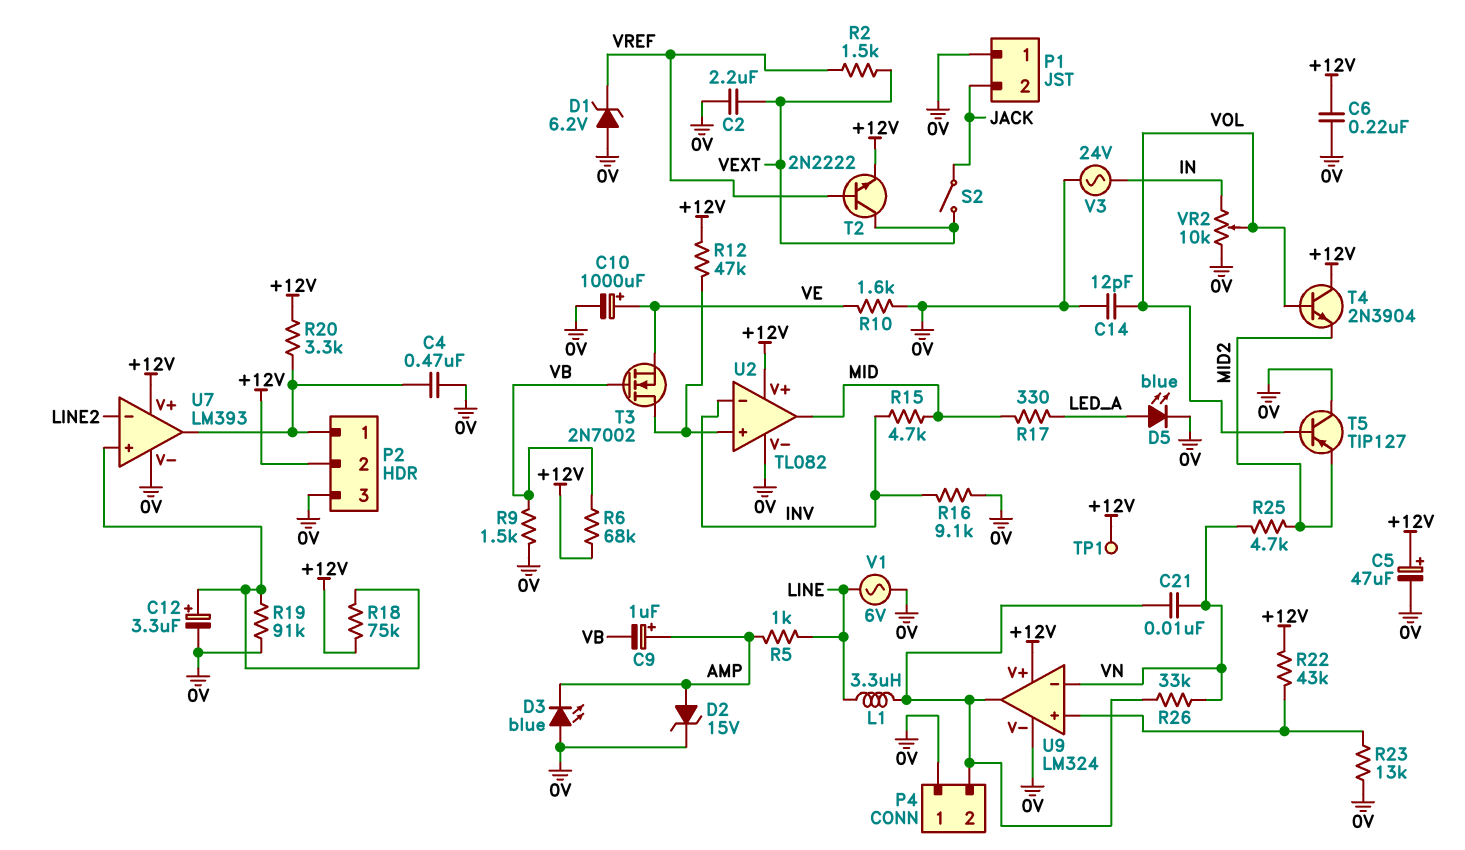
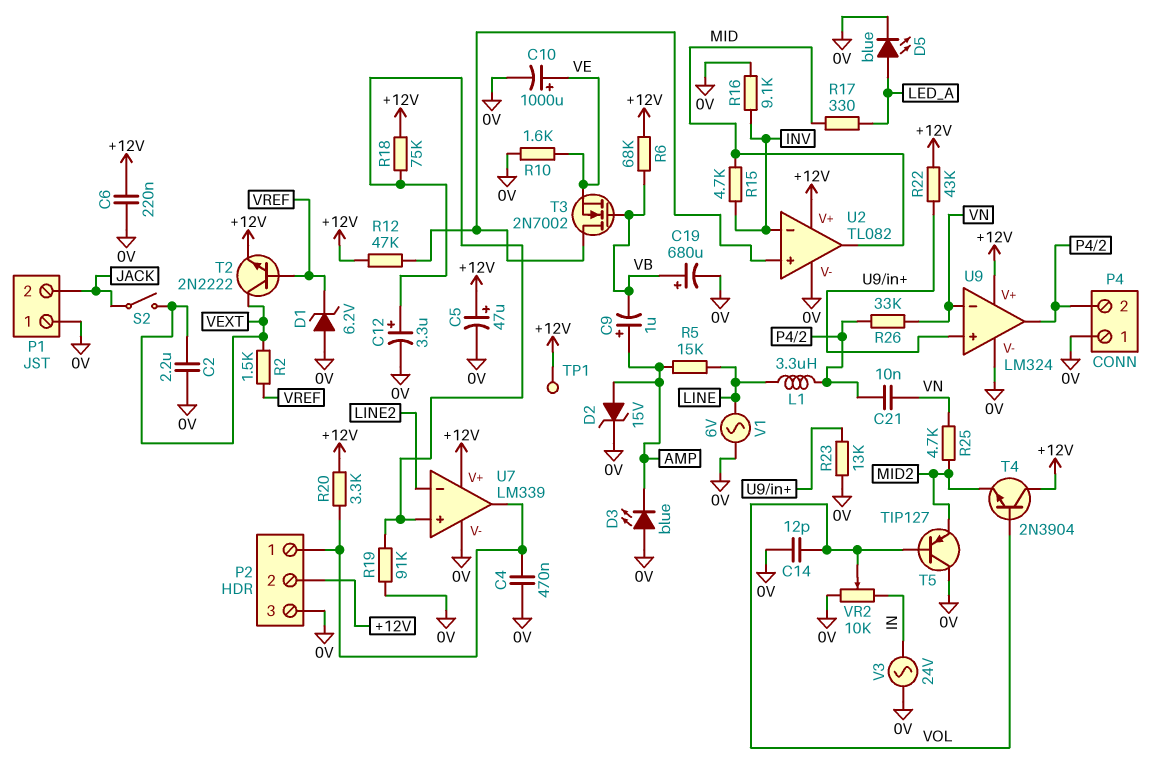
C19: none -> 680uF (plus VB, minus 0V)
R5: 1k (AMP, LINE) -> 15k (AMP, LINE)
R9: 1.5k (0V, VB) -> none
U7: LM393 -> LM339

